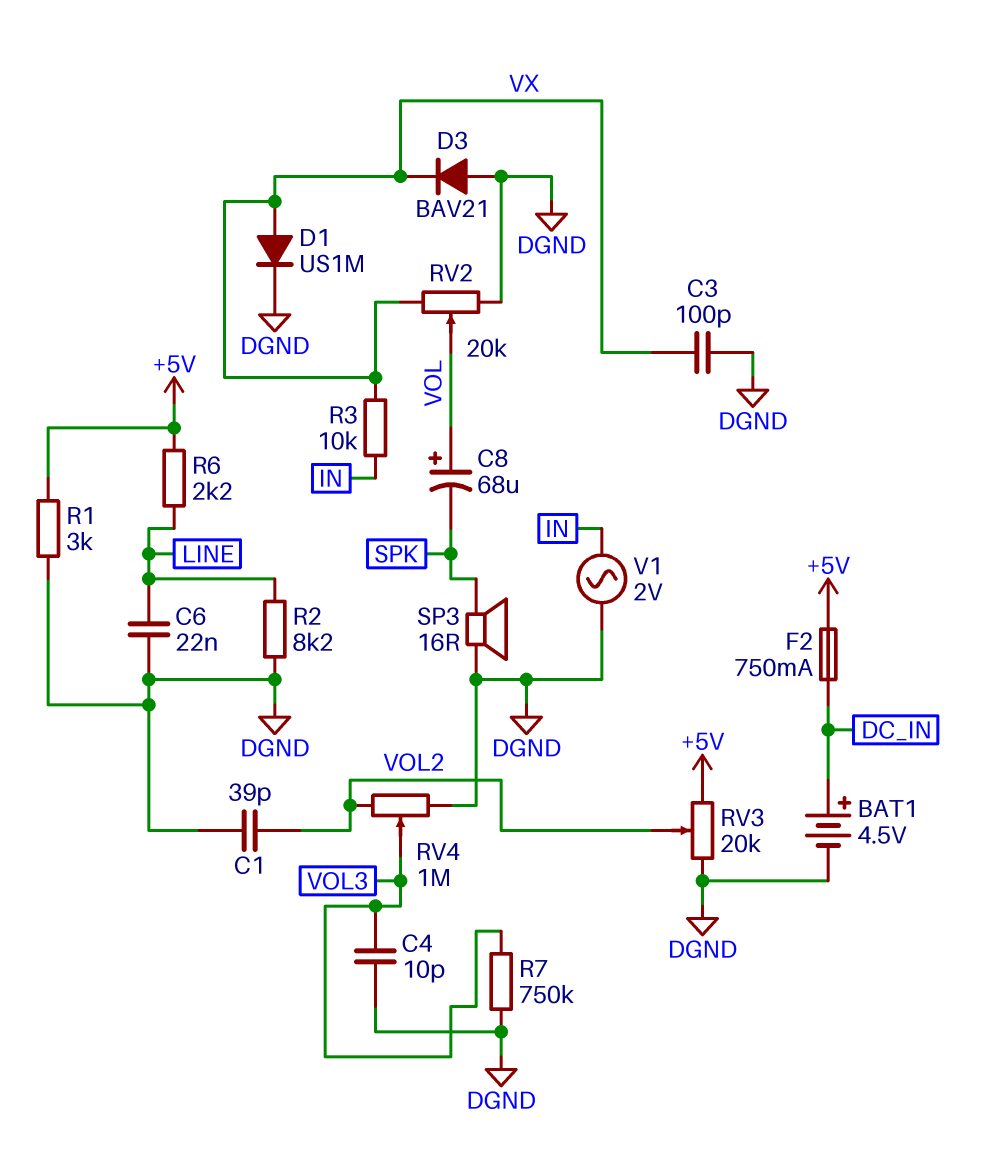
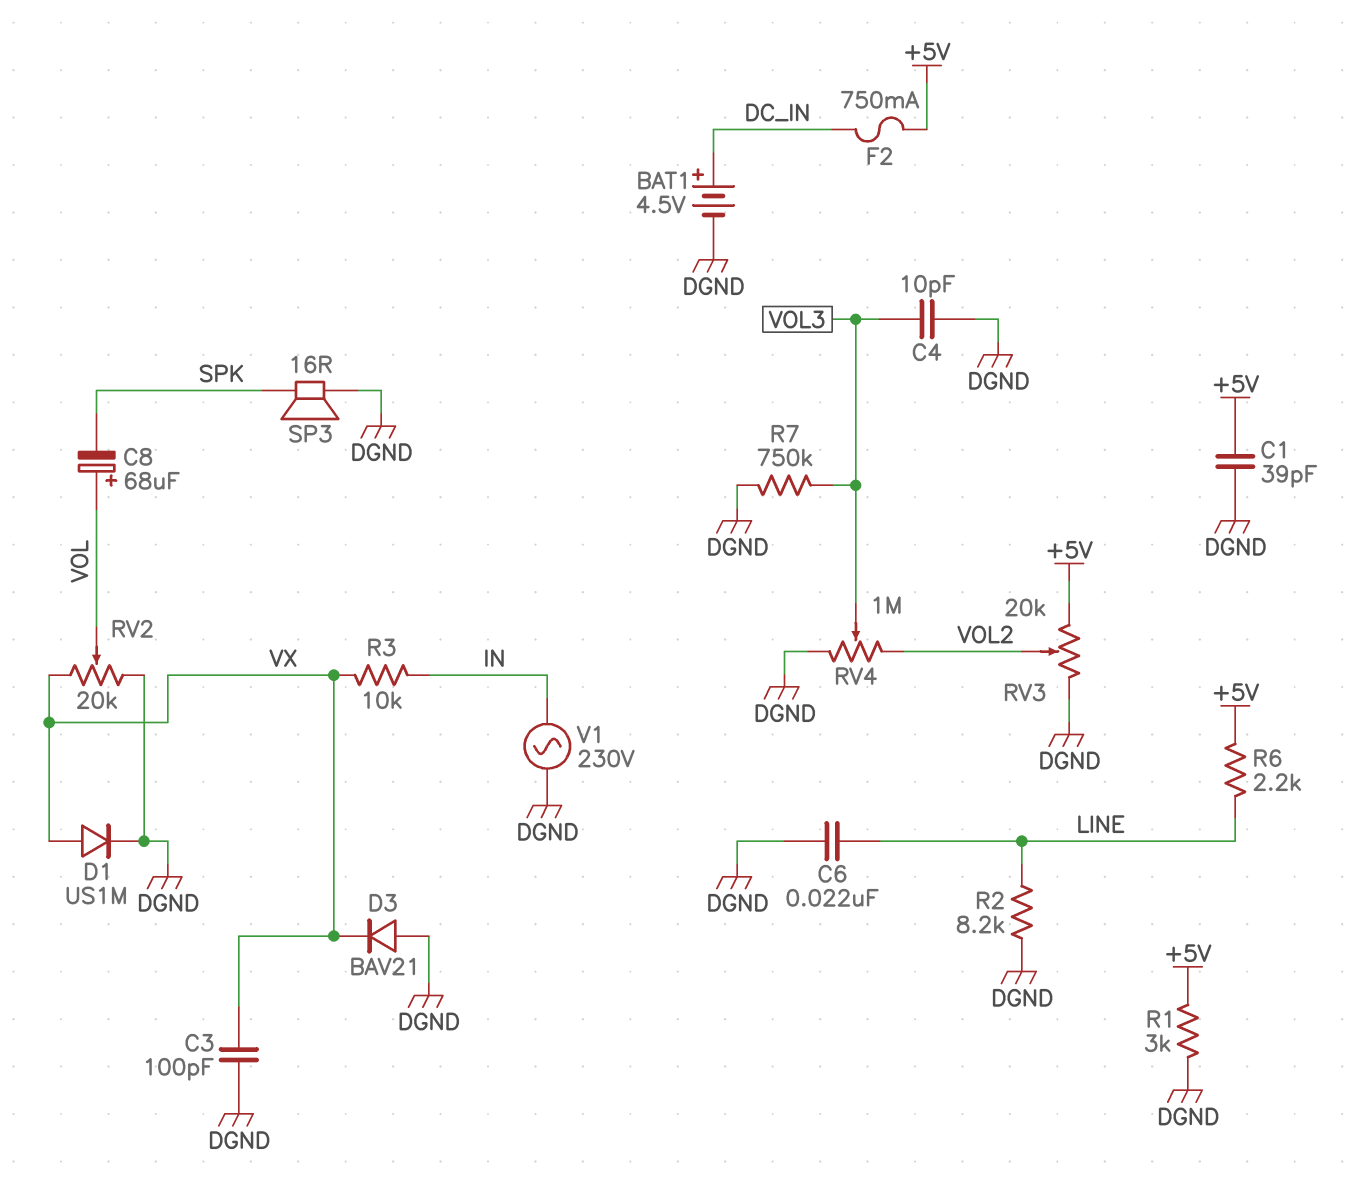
C1: 39pF (DGND, VOL2) -> 39pF (+5V, DGND)
V1: AC 2V (DGND, IN) -> AC 230V (DGND, IN)

